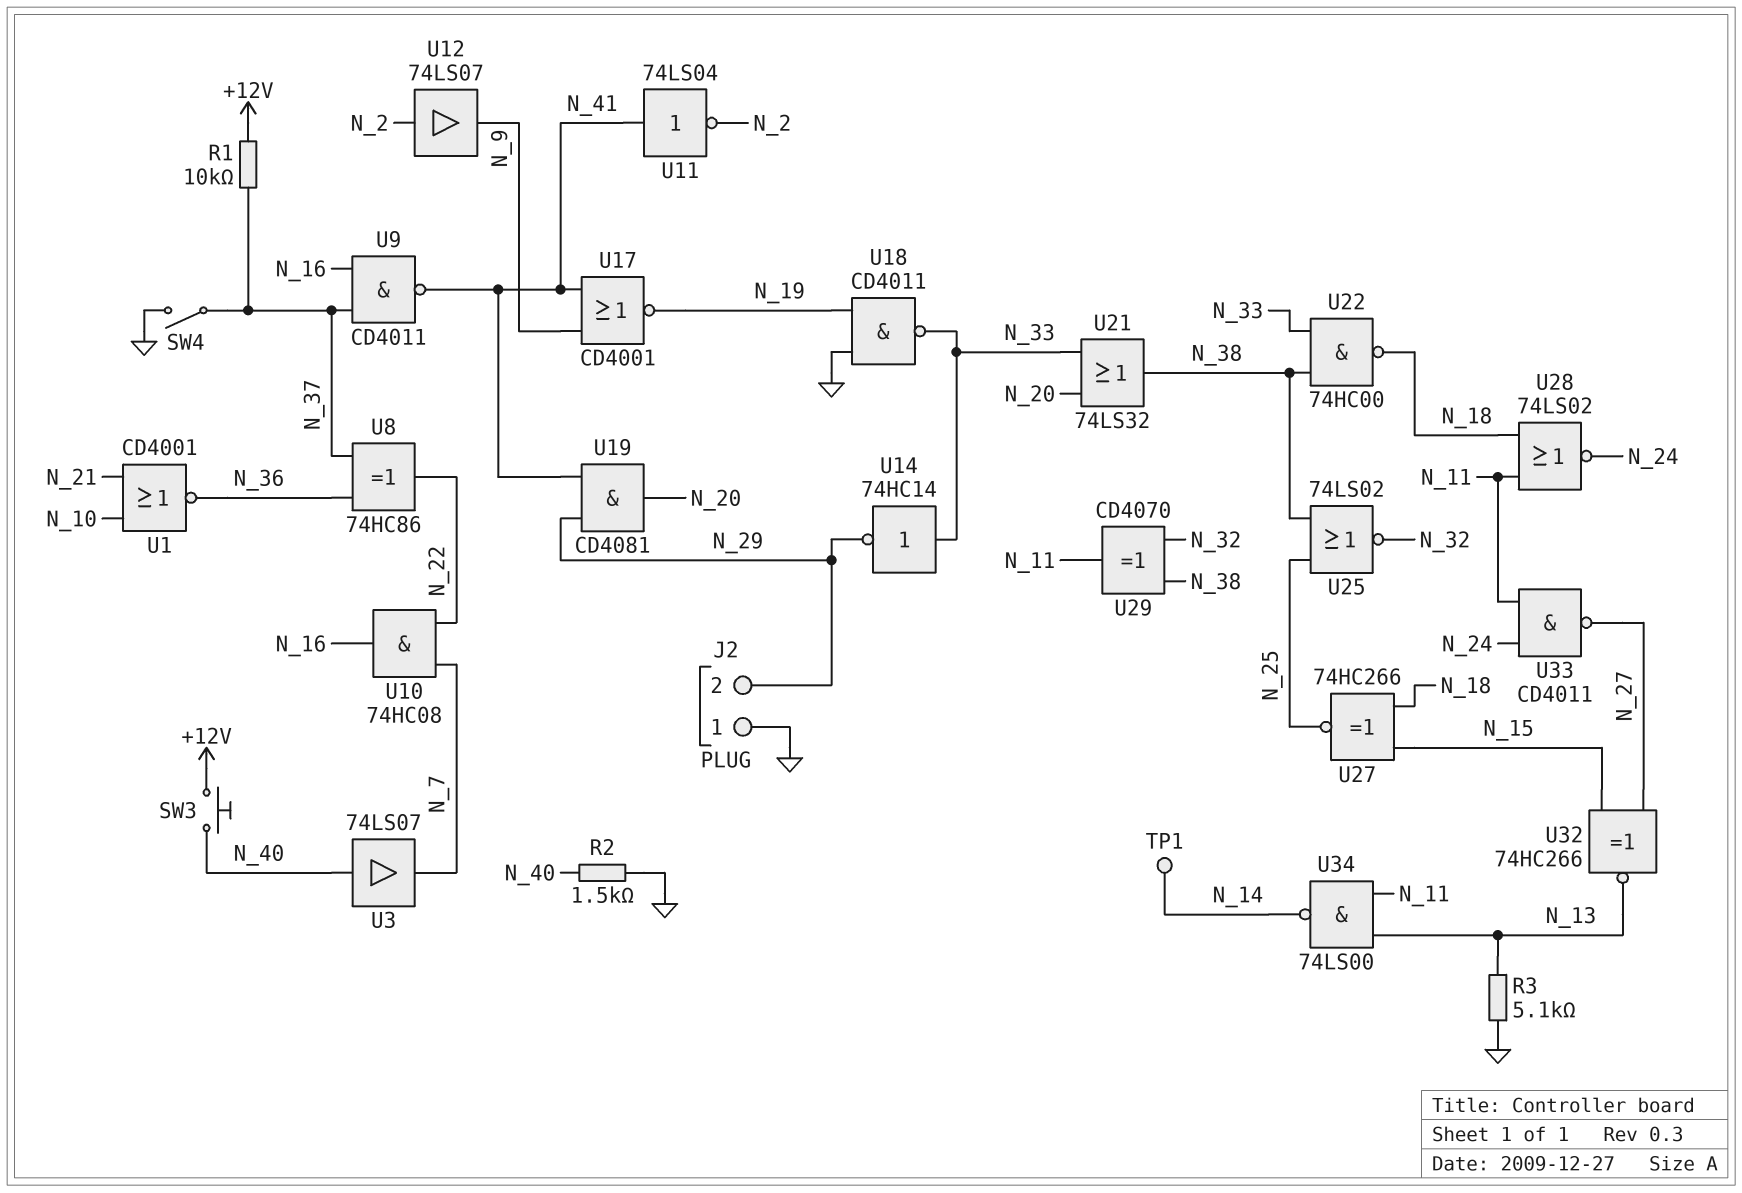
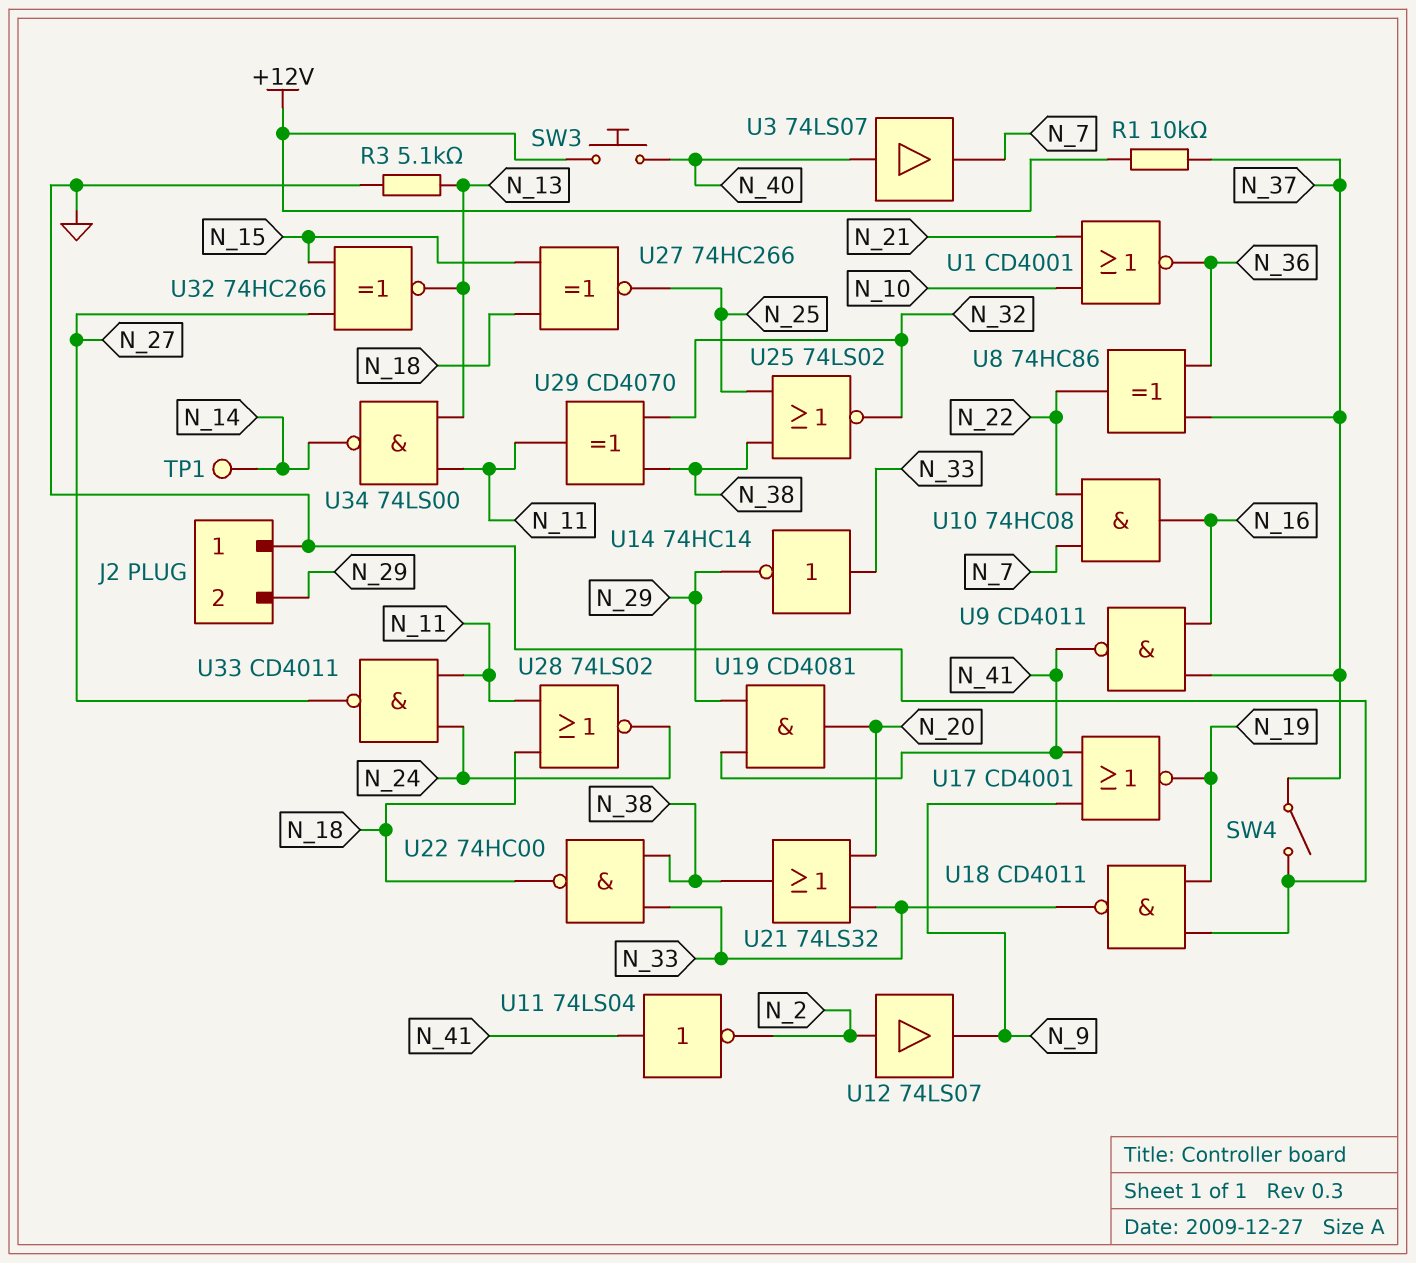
R2: 1.5k (GND, N_40) -> none

